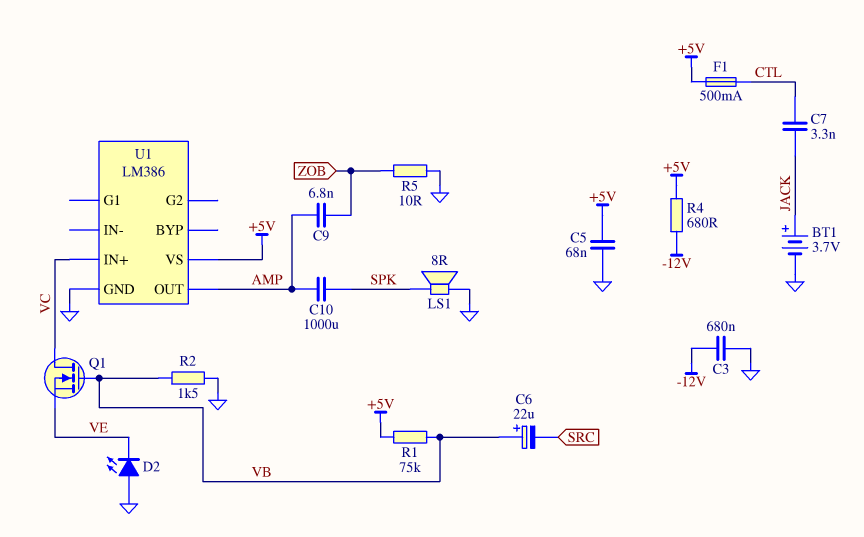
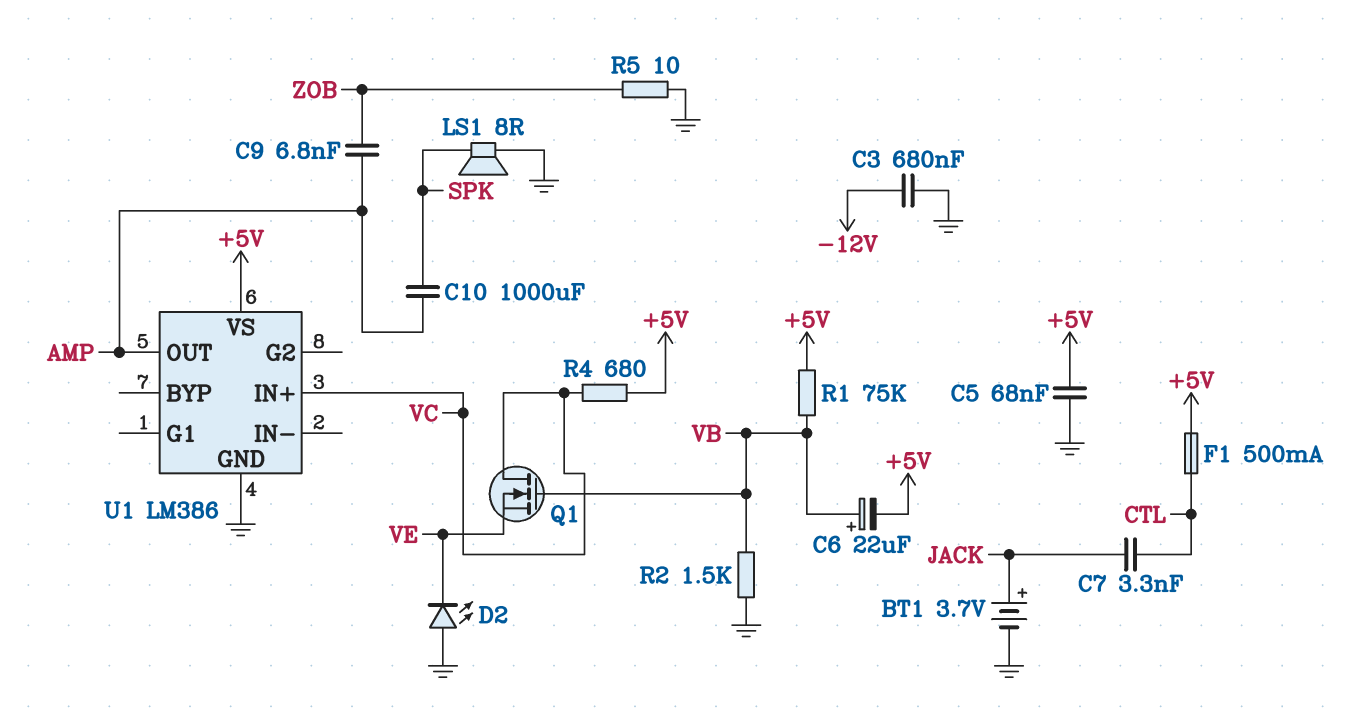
C6: 22uF (plus VB, minus SRC) -> 22uF (plus VB, minus +5V)
R4: 680 (+5V, -12V) -> 680 (+5V, VC)

